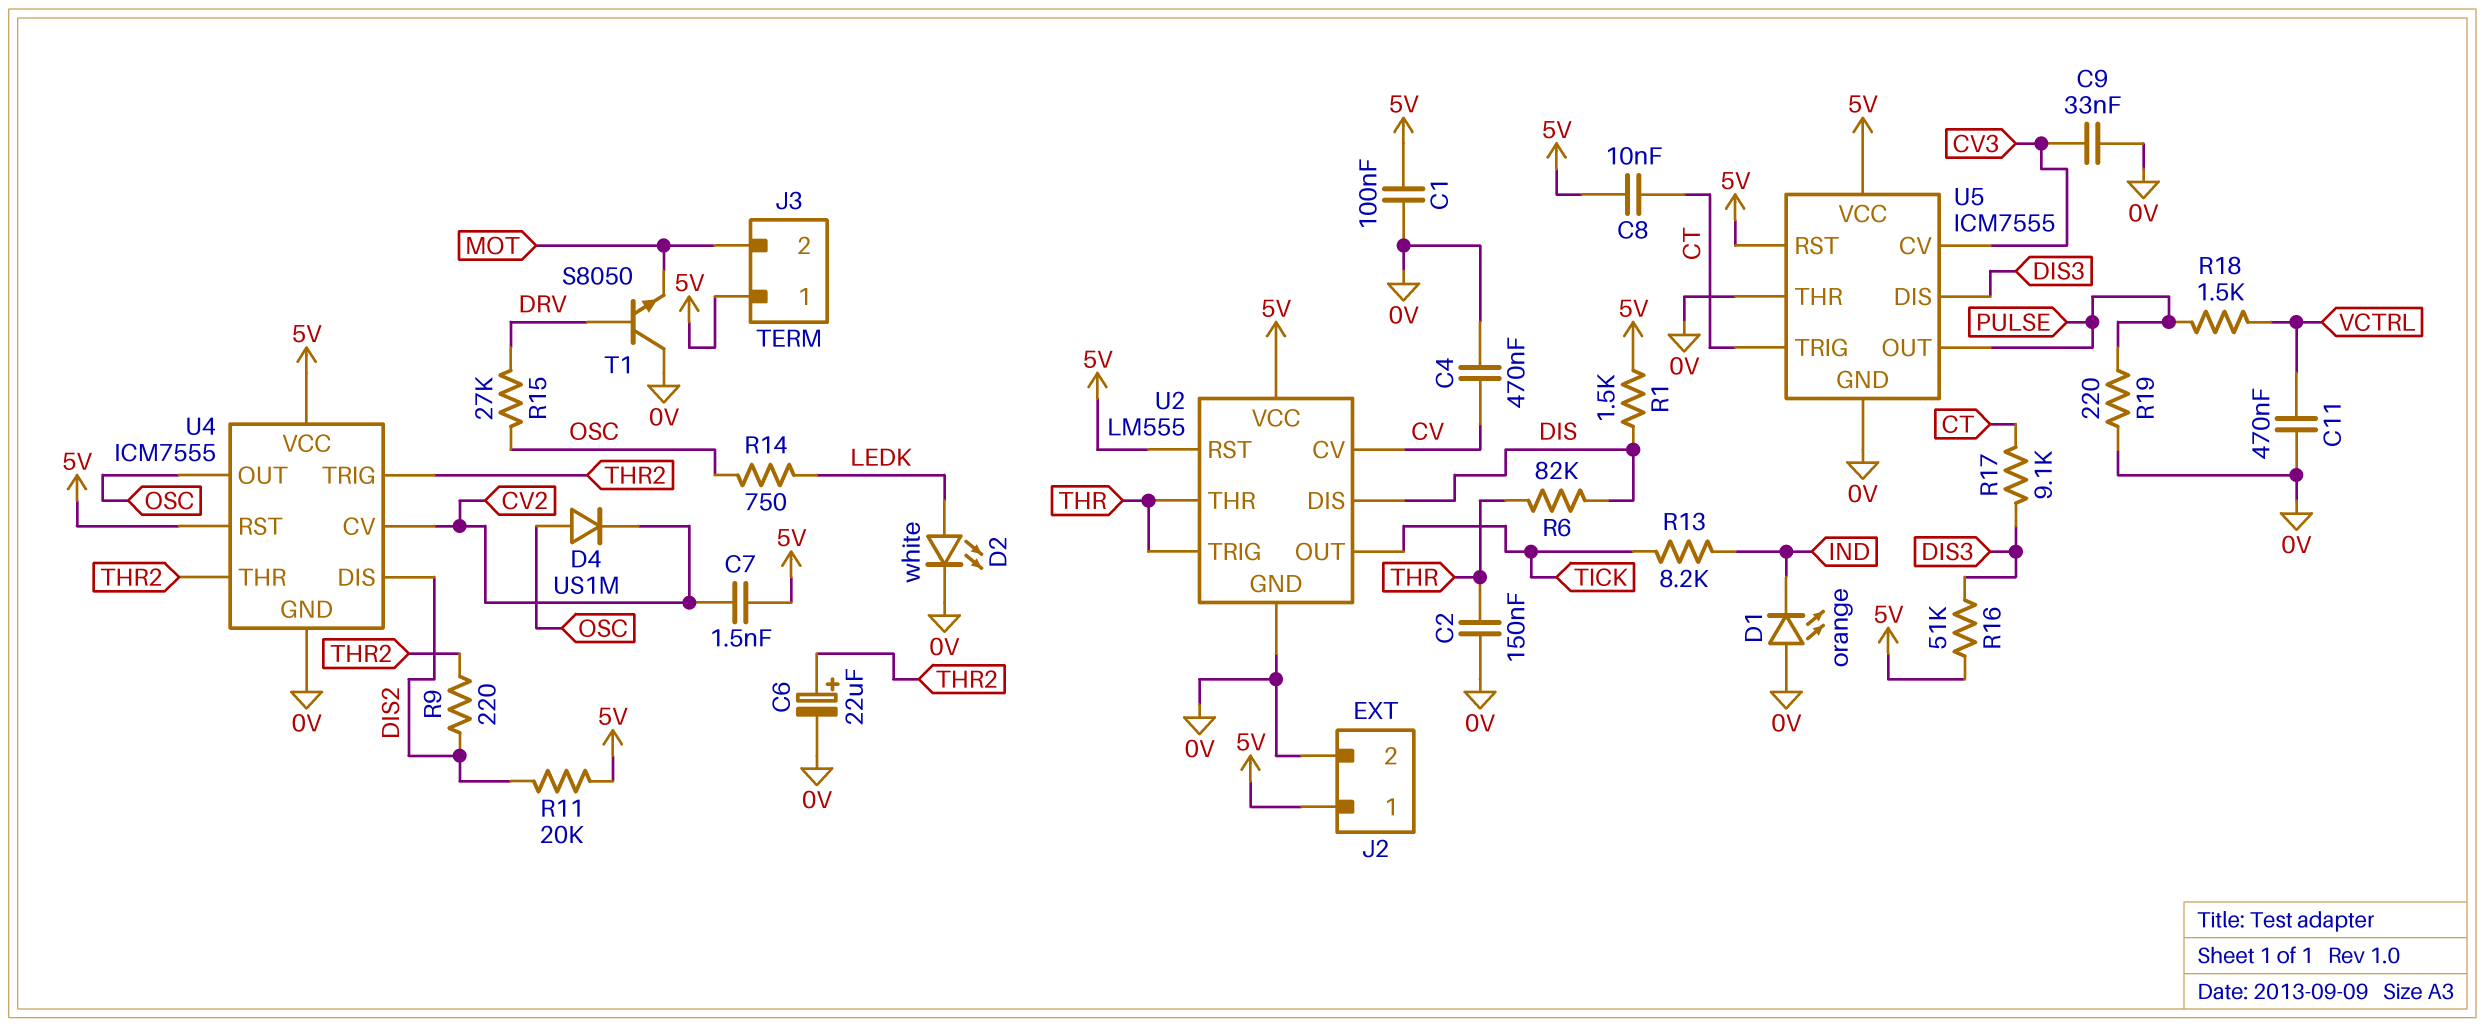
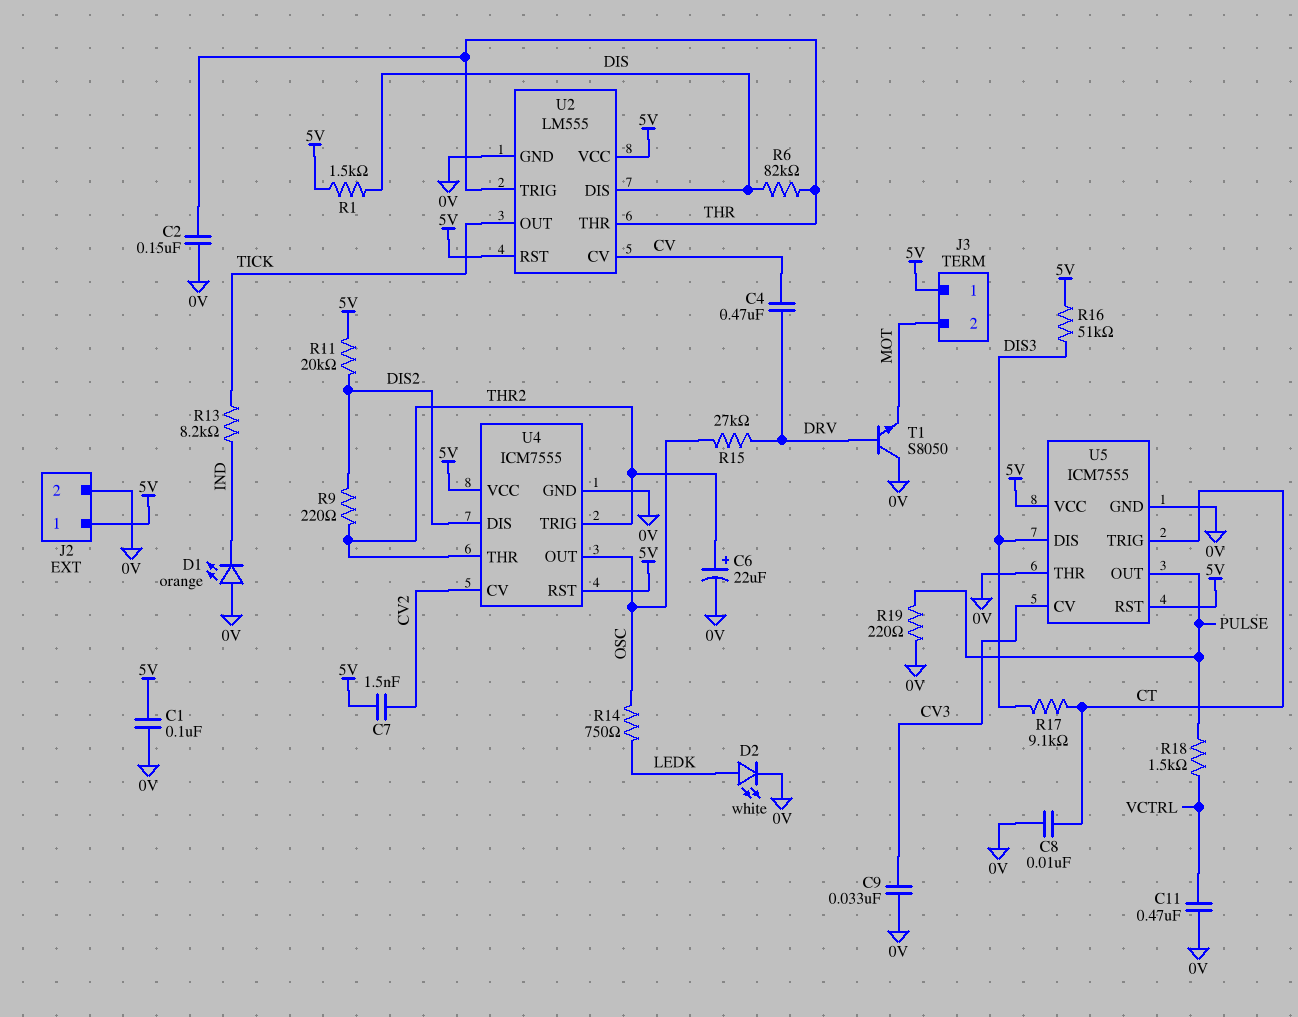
C4: 470nF (0V, CV) -> 470nF (CV, DRV)
C8: 10nF (5V, CT) -> 10nF (0V, CT)
D4: diode US1M (A OSC, K CV2) -> none

